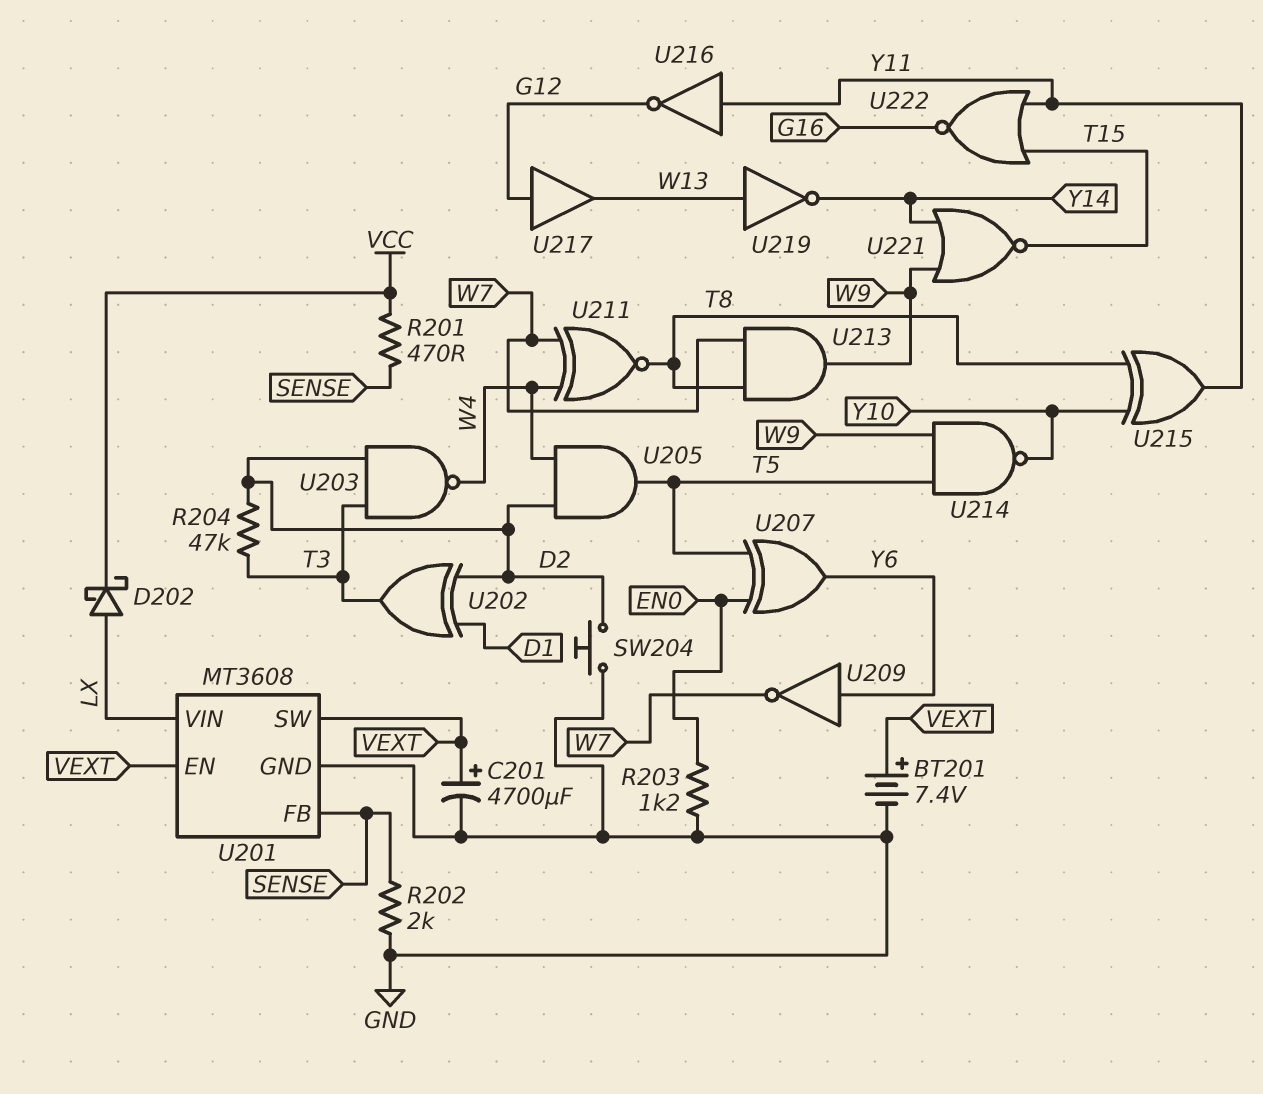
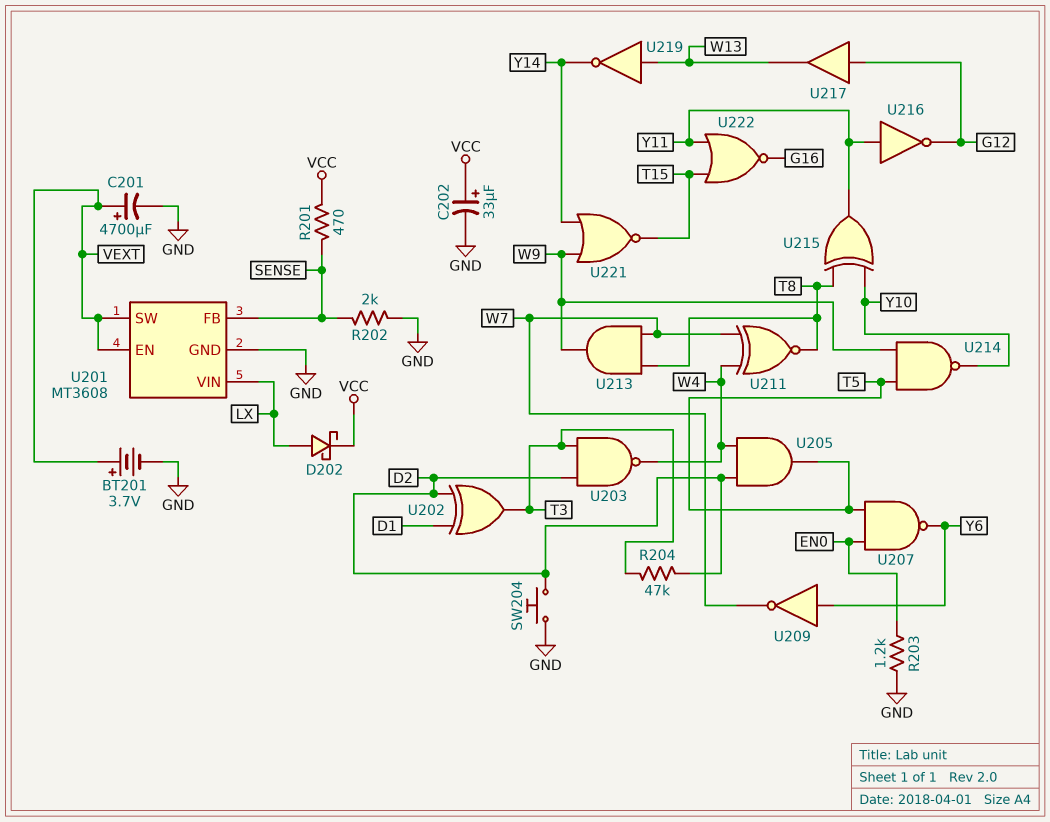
BT201: 7.4V (plus VEXT, minus GND) -> 3.7V (plus VEXT, minus GND)
C202: none -> 33uF (plus VCC, minus GND)
U207: XOR (in EN0, in T5, out Y6) -> NAND (in EN0, in T5, out Y6)

